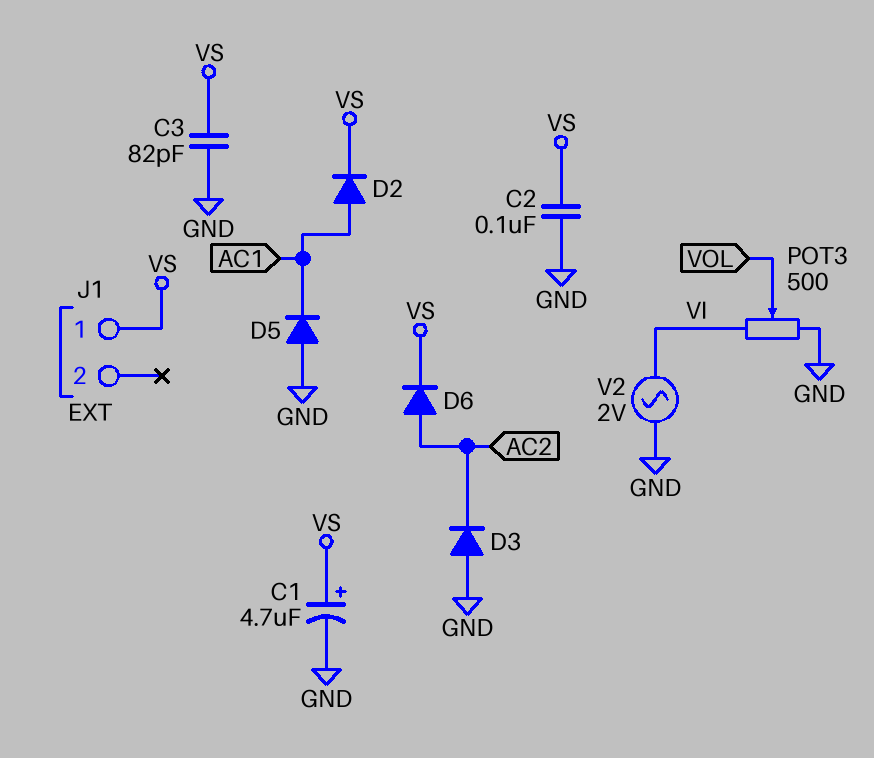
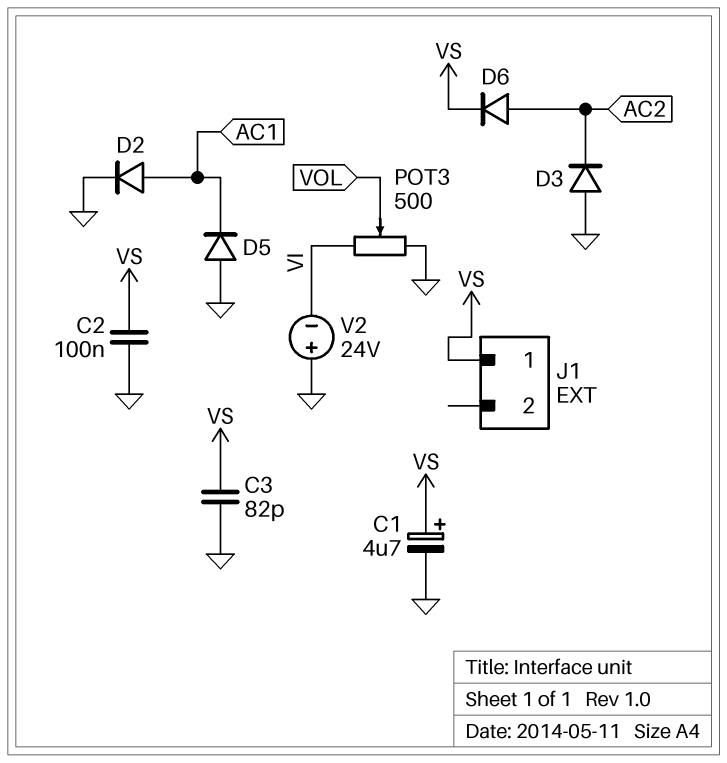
D2: diode (A AC1, K VS) -> diode (A AC1, K GND)
V2: AC 2V (GND, VI) -> 24V (plus GND, minus VI)

